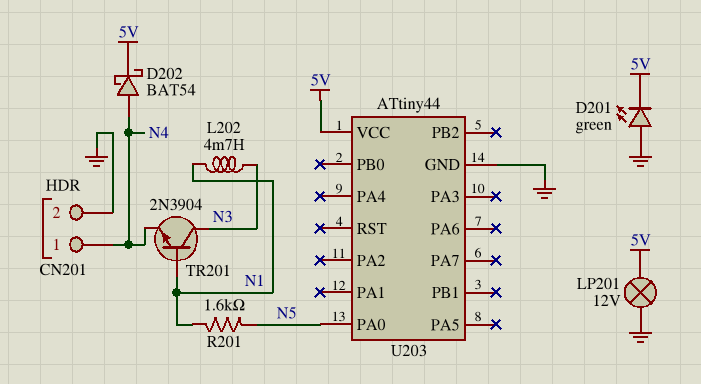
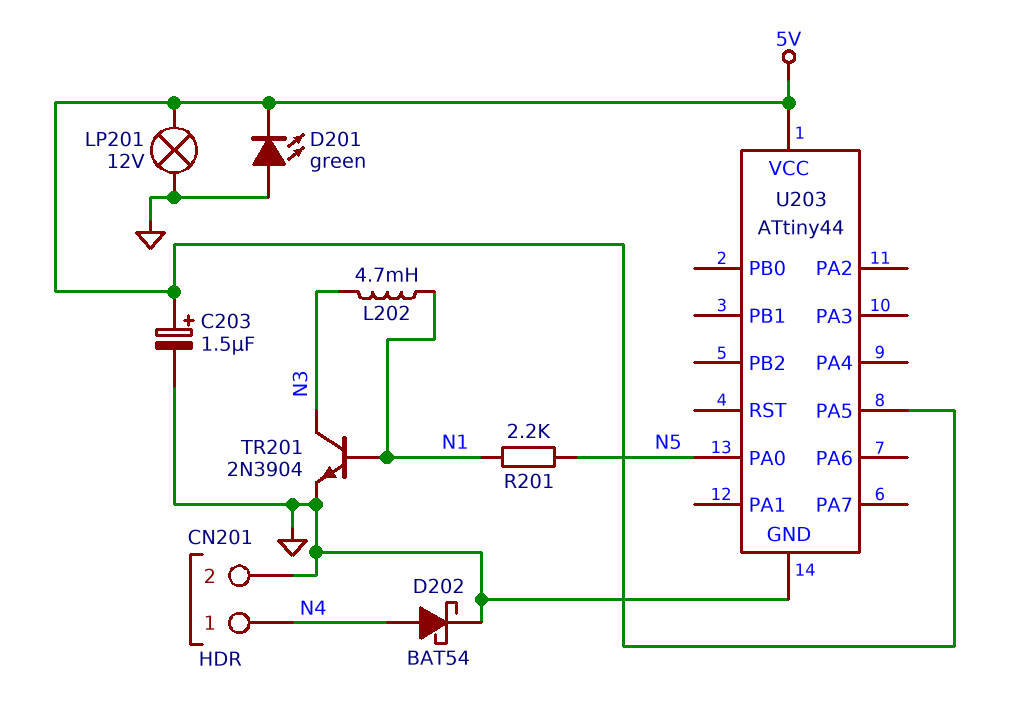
C203: none -> 1.5uF (plus 5V, minus GND)
D202: schottky BAT54 (A N4, K 5V) -> schottky BAT54 (A N4, K GND)
R201: 1.6k (N1, N5) -> 2.2k (N1, N5)
TR201: NPN 2N3904 (B N1, C N3, E N4) -> NPN 2N3904 (B N1, C N3, E GND)
U203 pin PA5: none -> 5V

